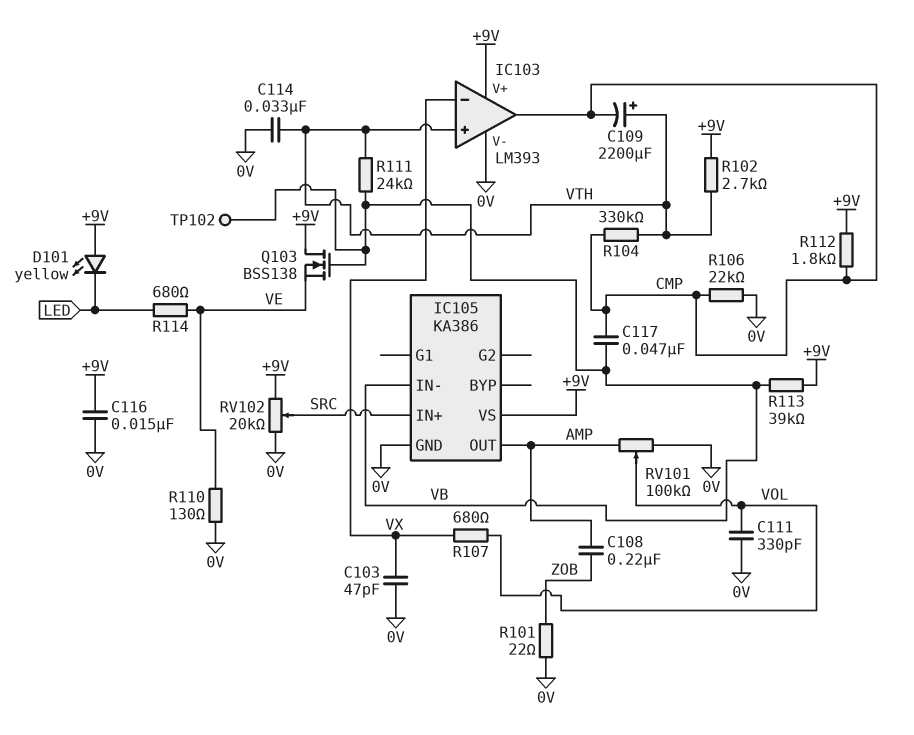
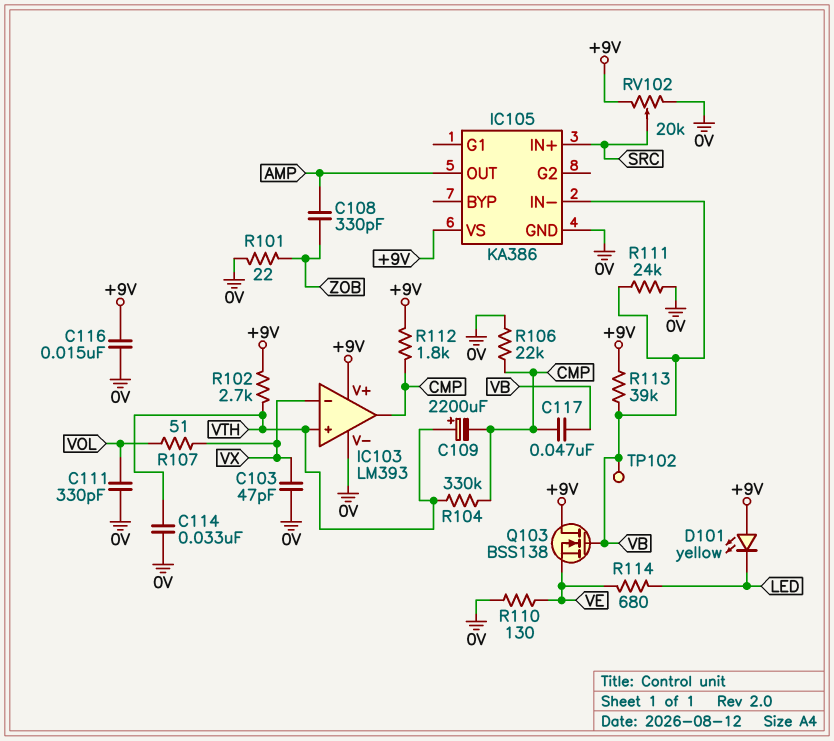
C108: 220nF (AMP, ZOB) -> 330pF (AMP, ZOB)
R107: 680 (VOL, VX) -> 51 (VOL, VX)
R111: 24k (VB, VTH) -> 24k (0V, VB)
RV101: 100k (0V, AMP, wiper VOL) -> none

